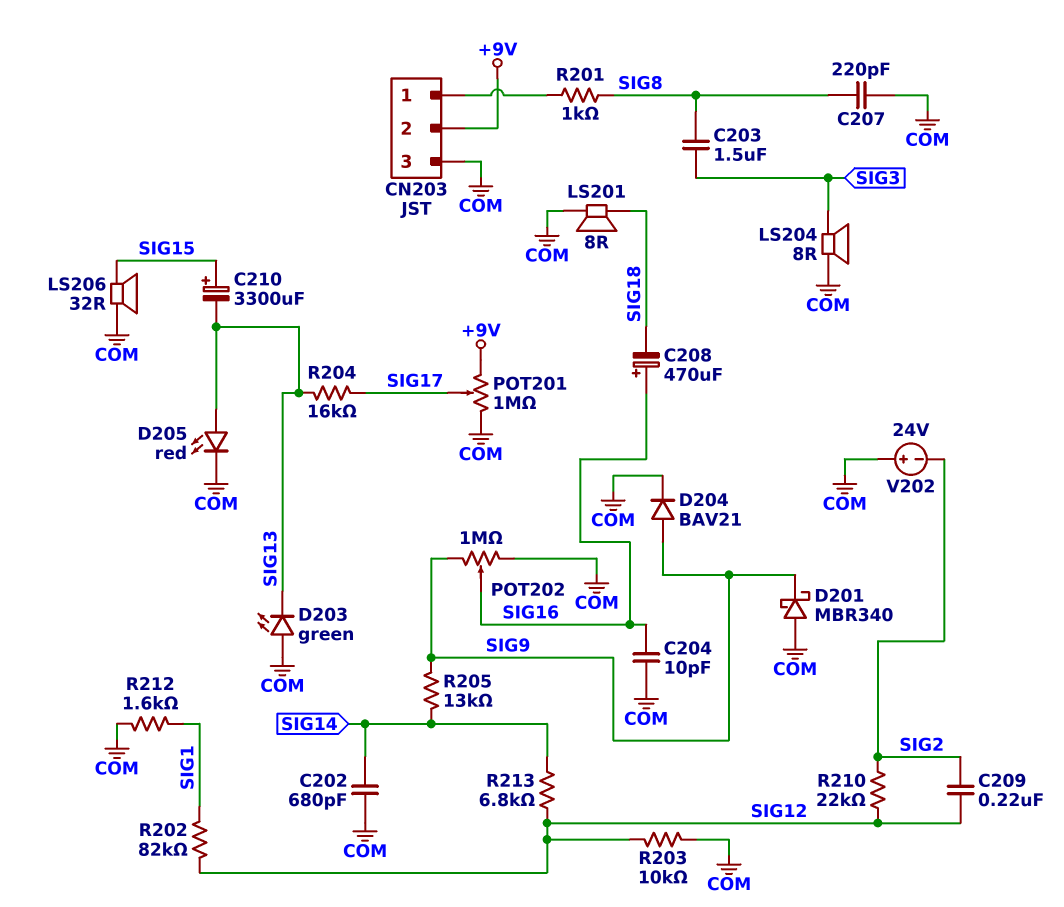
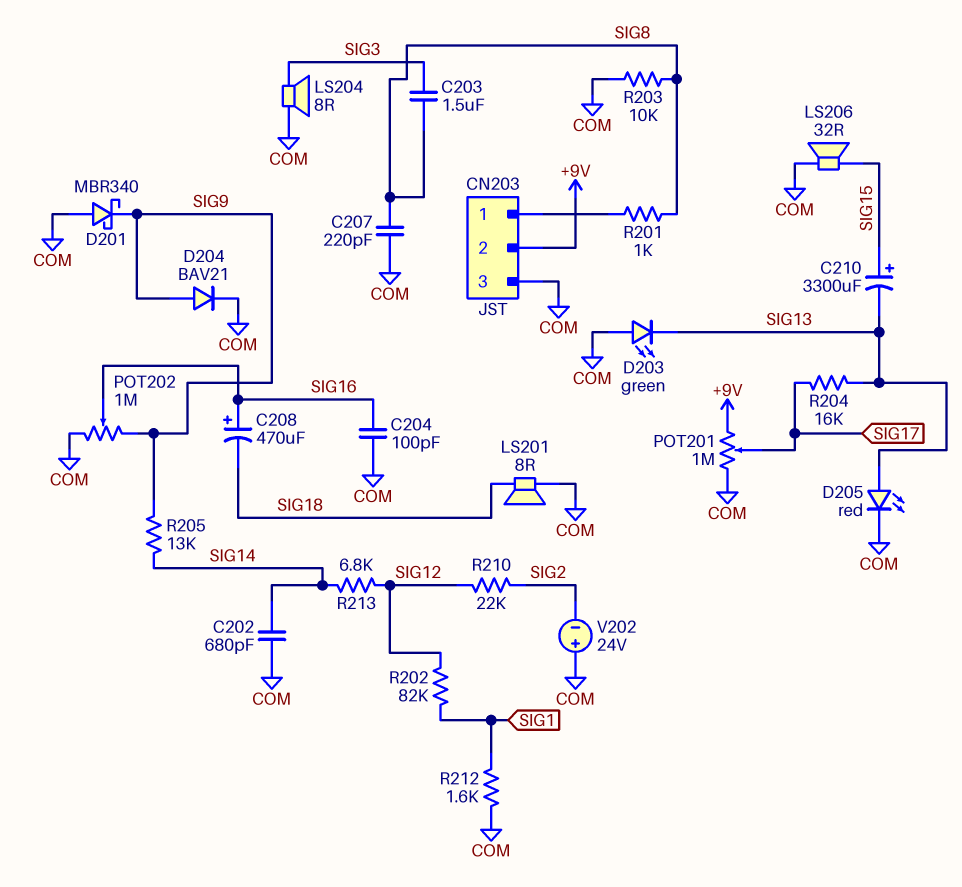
C204: 10pF (COM, SIG16) -> 100pF (COM, SIG16)
C209: 220nF (SIG2, SIG12) -> none
R203: 10k (COM, SIG12) -> 10k (COM, SIG8)

